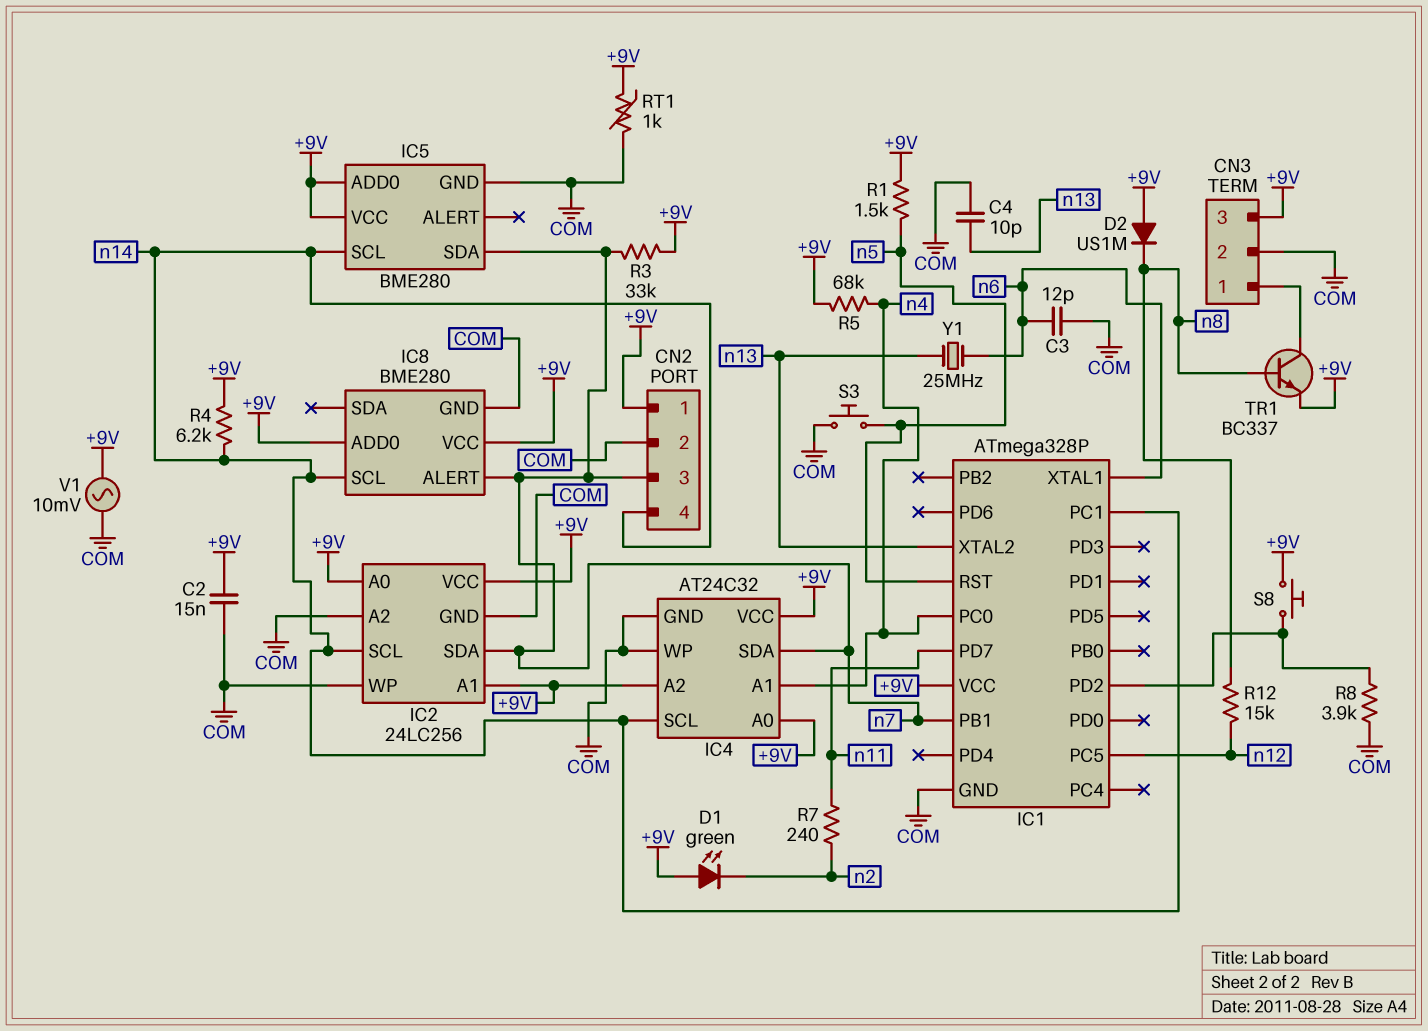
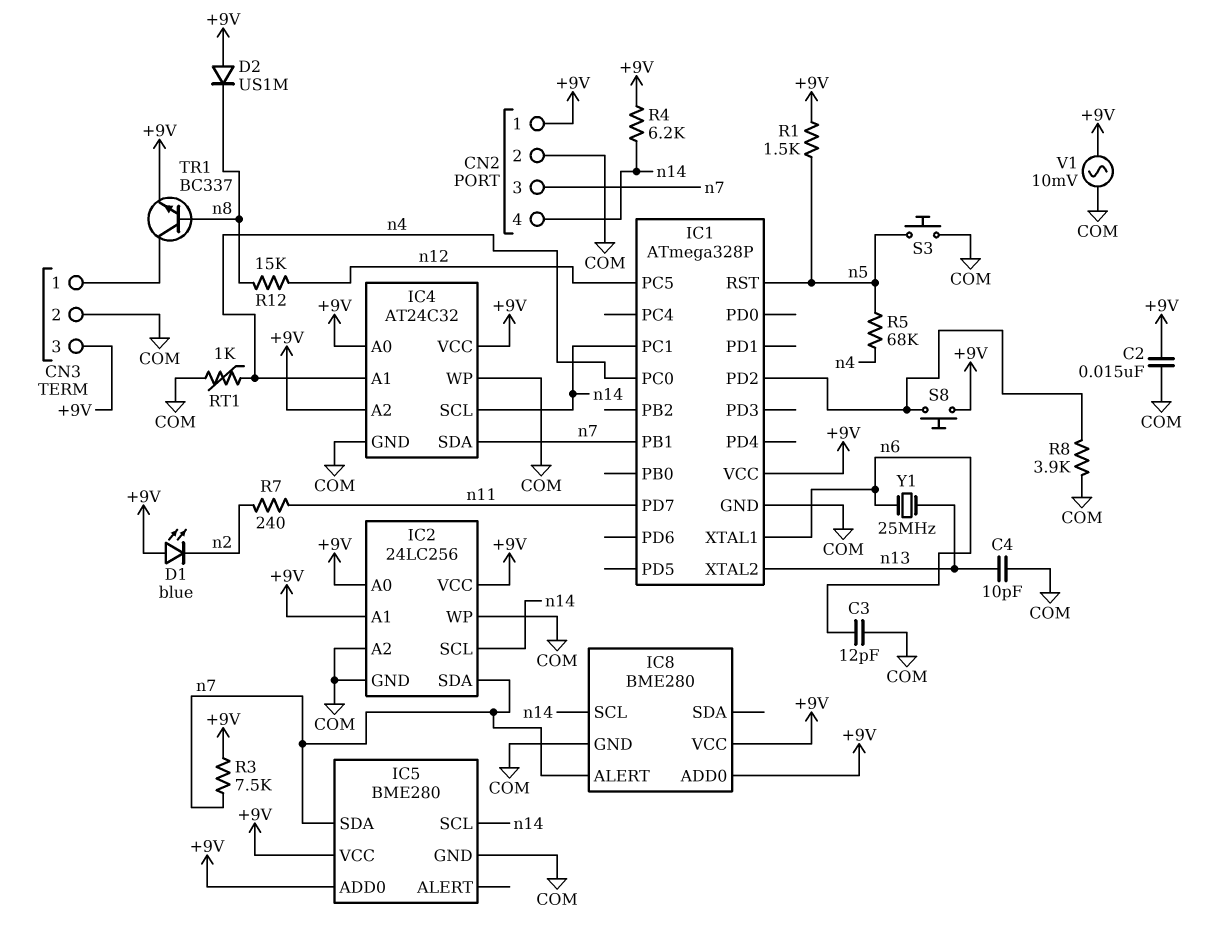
D1: LED green (A +9V, K n2) -> LED blue (A +9V, K n2)
R3: 33k (+9V, n7) -> 7.5k (+9V, n7)
R5: 68k (+9V, n4) -> 68k (n4, n5)
RT1: 1k (+9V, COM) -> 1k (COM, n4)

